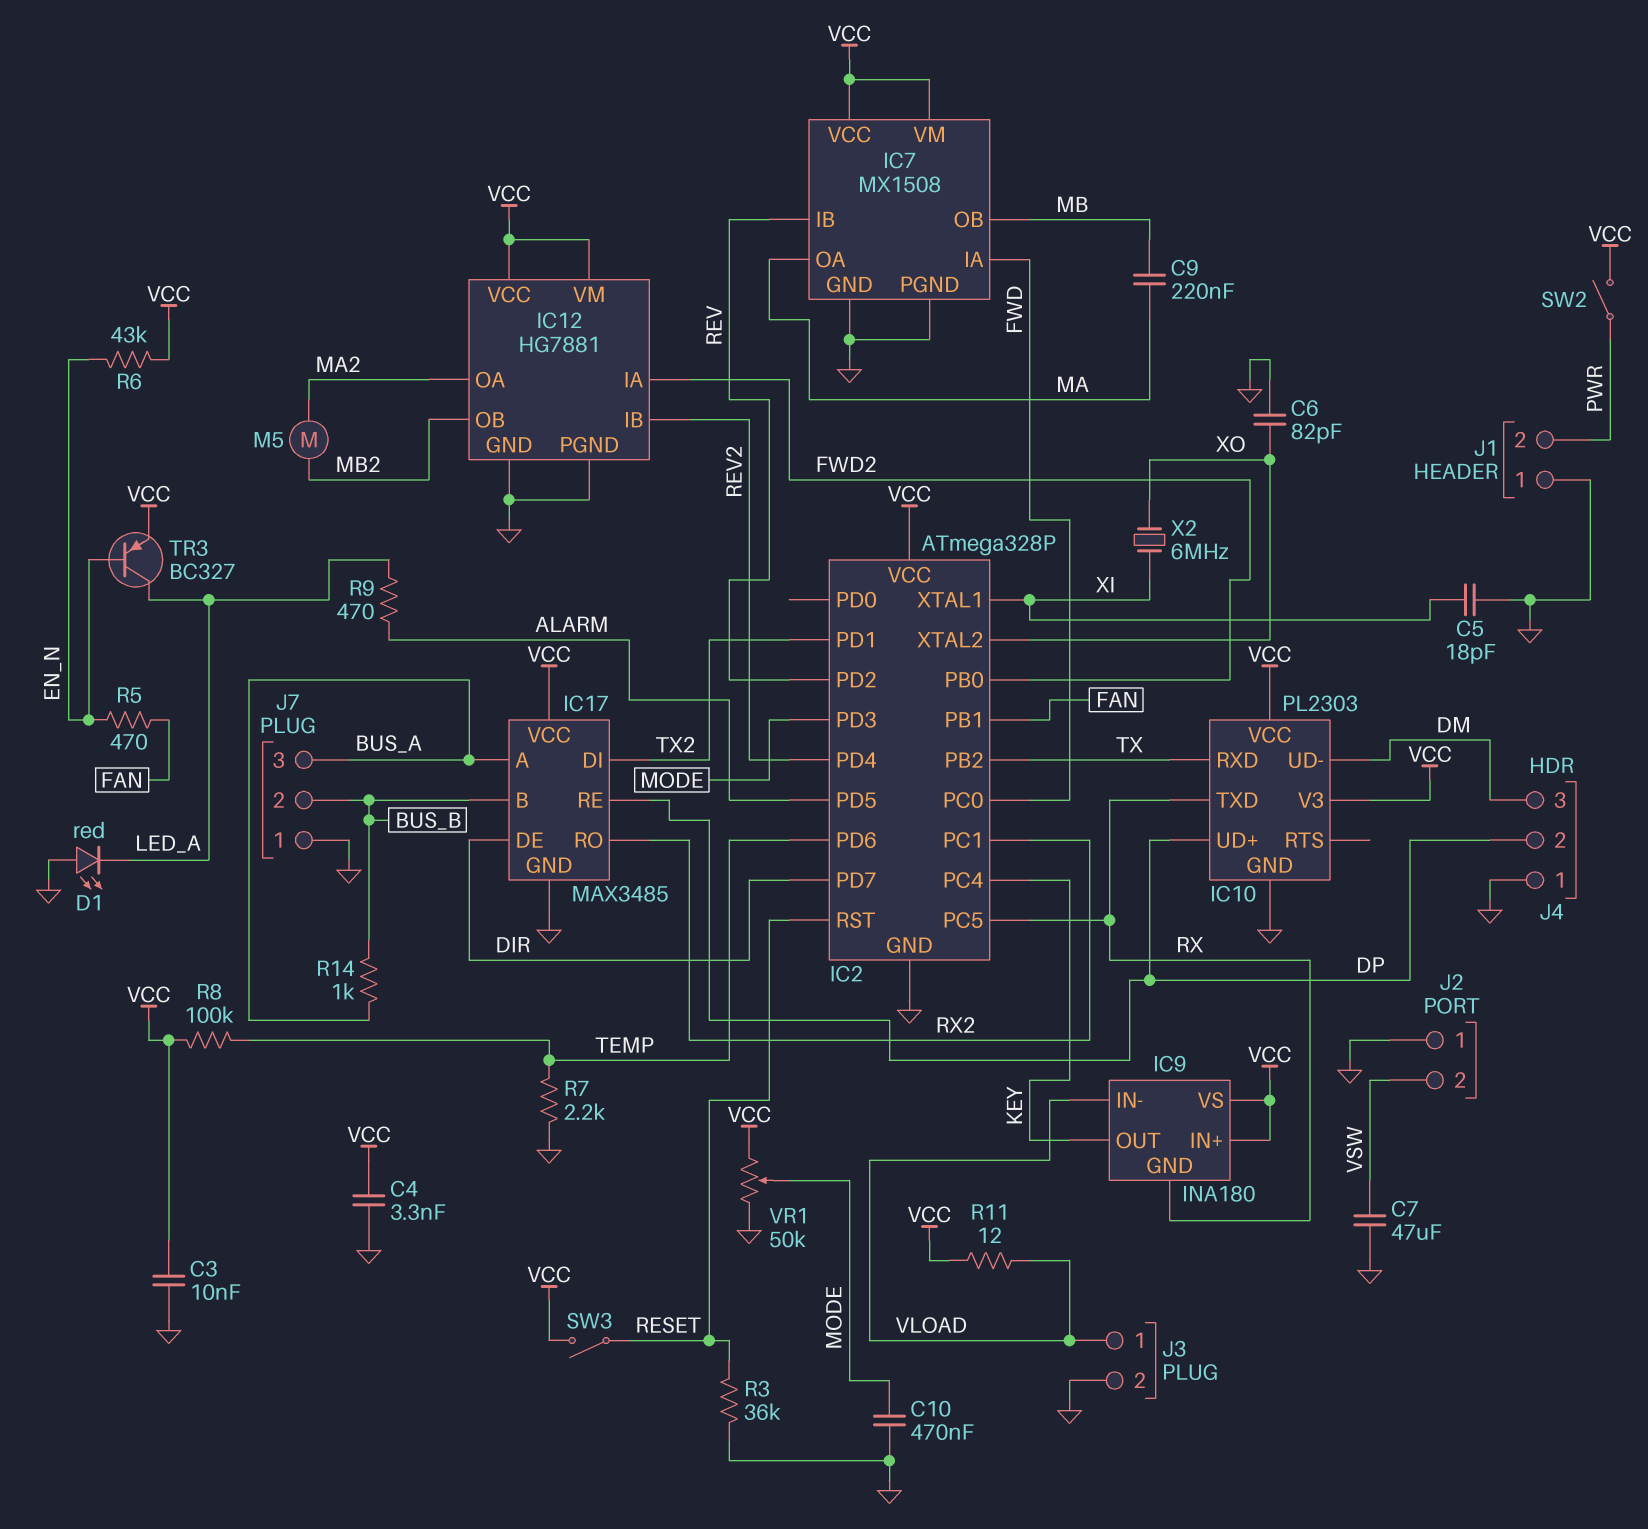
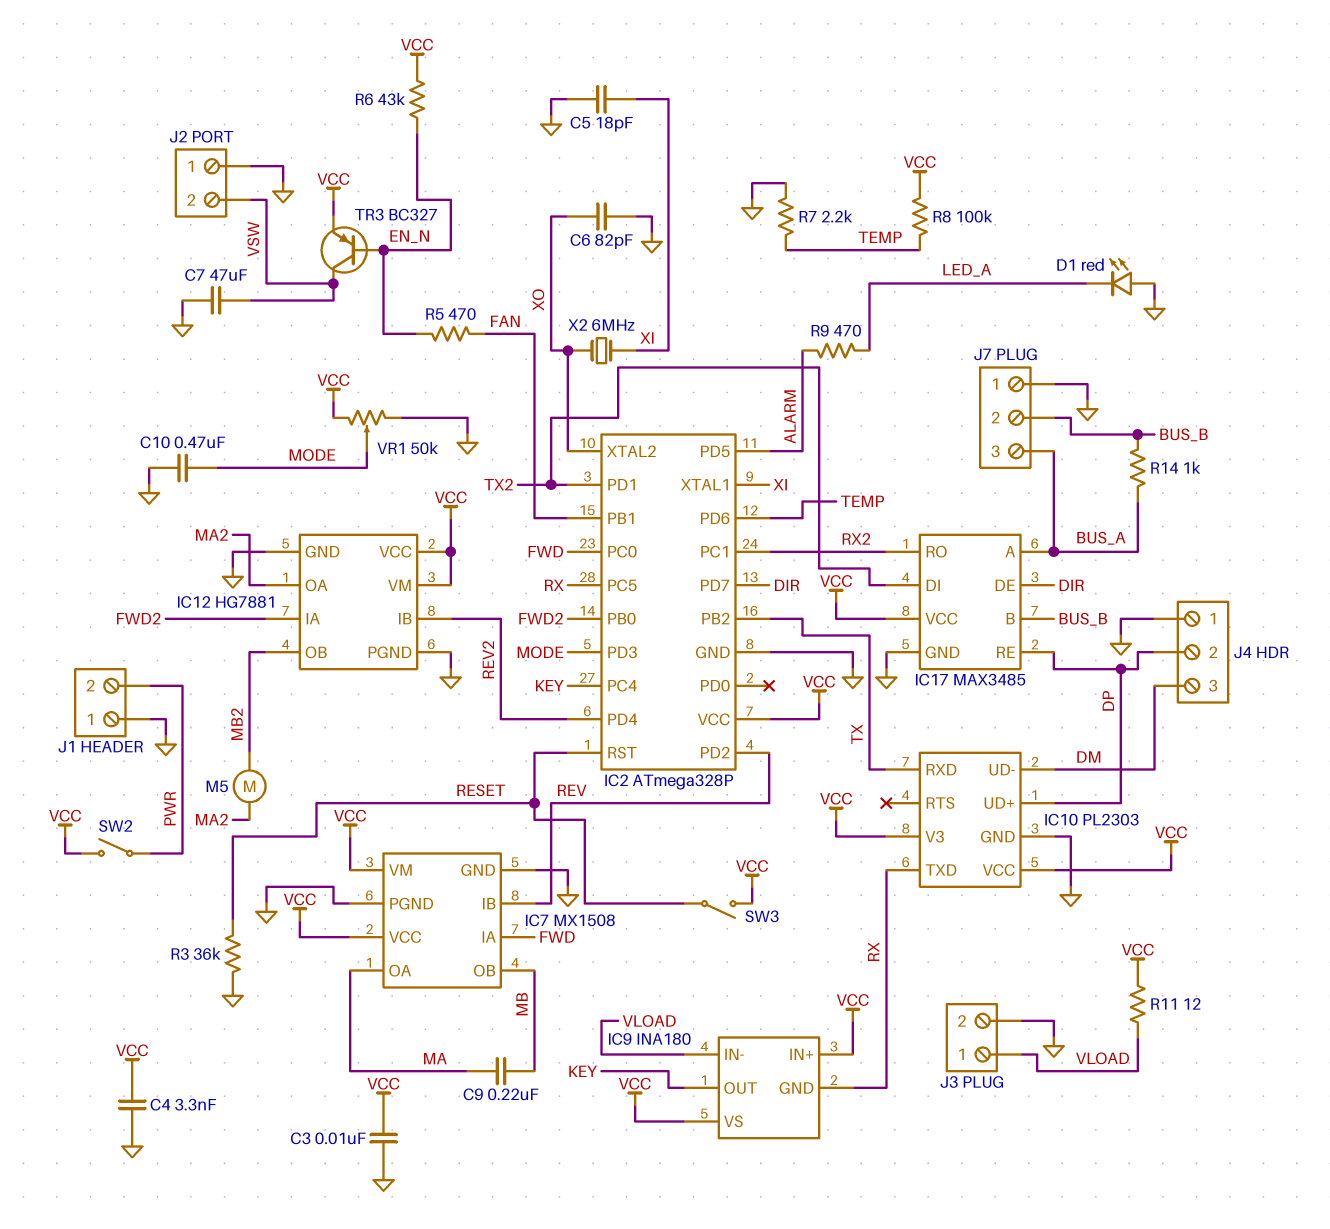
TR3: PNP BC327 (B EN_N, C LED_A, E VCC) -> PNP BC327 (B EN_N, C VSW, E VCC)

